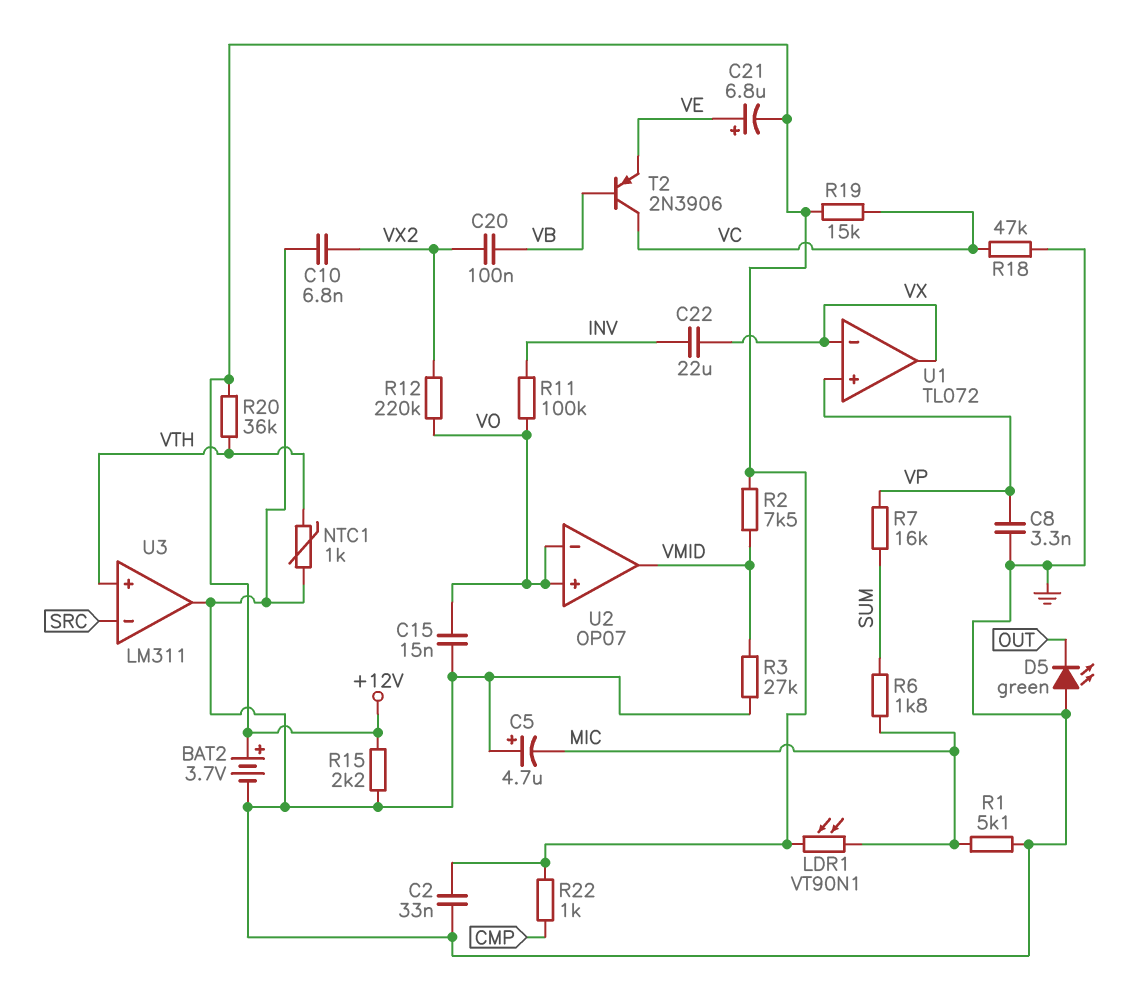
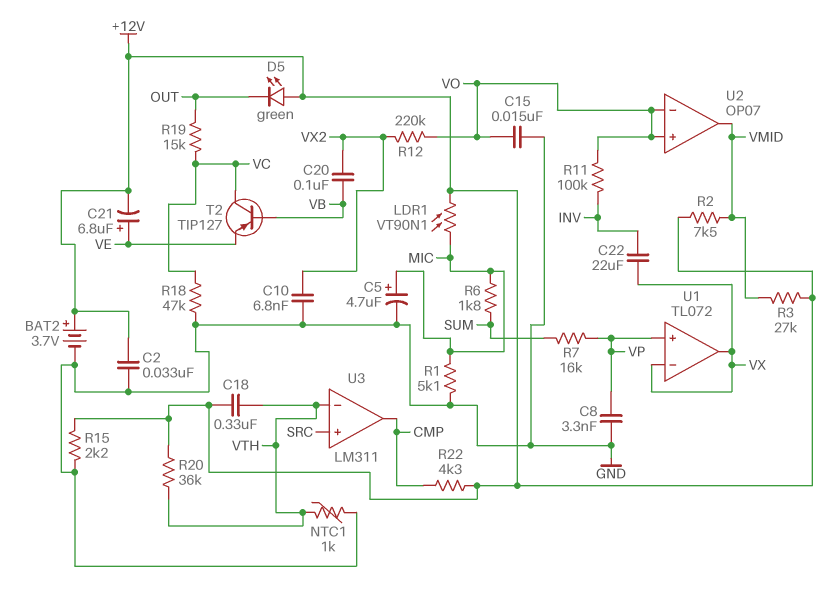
C5: 4.7uF (plus GND, minus MIC) -> 4.7uF (plus MIC, minus GND)
C18: none -> 330nF (+12V, VTH)
D5: LED green (A GND, K OUT) -> LED green (A +12V, K OUT)
R3: 27k (GND, VMID) -> 27k (+12V, VMID)
R19: 15k (+12V, VC) -> 15k (OUT, VC)
R22: 1k (+12V, CMP) -> 4.3k (+12V, CMP)
T2: PNP 2N3906 (B VB, C VC, E VE) -> PNP TIP127 (B VB, C VC, E VE)
U3 pin in+: VTH -> SRC
U3 pin in-: SRC -> VTH
U3 pin out: GND -> CMP

